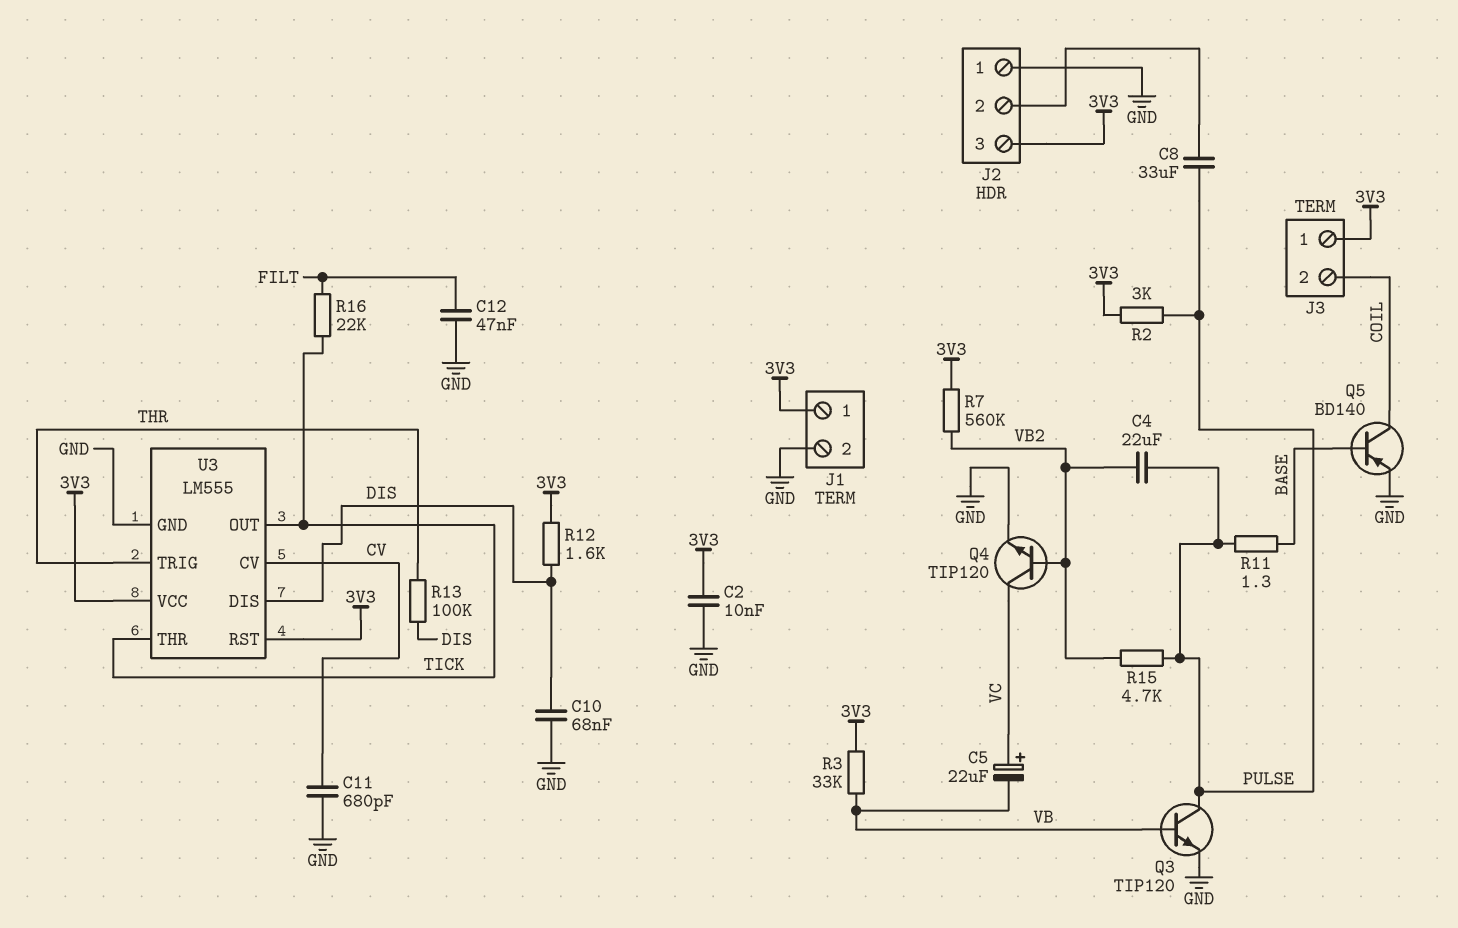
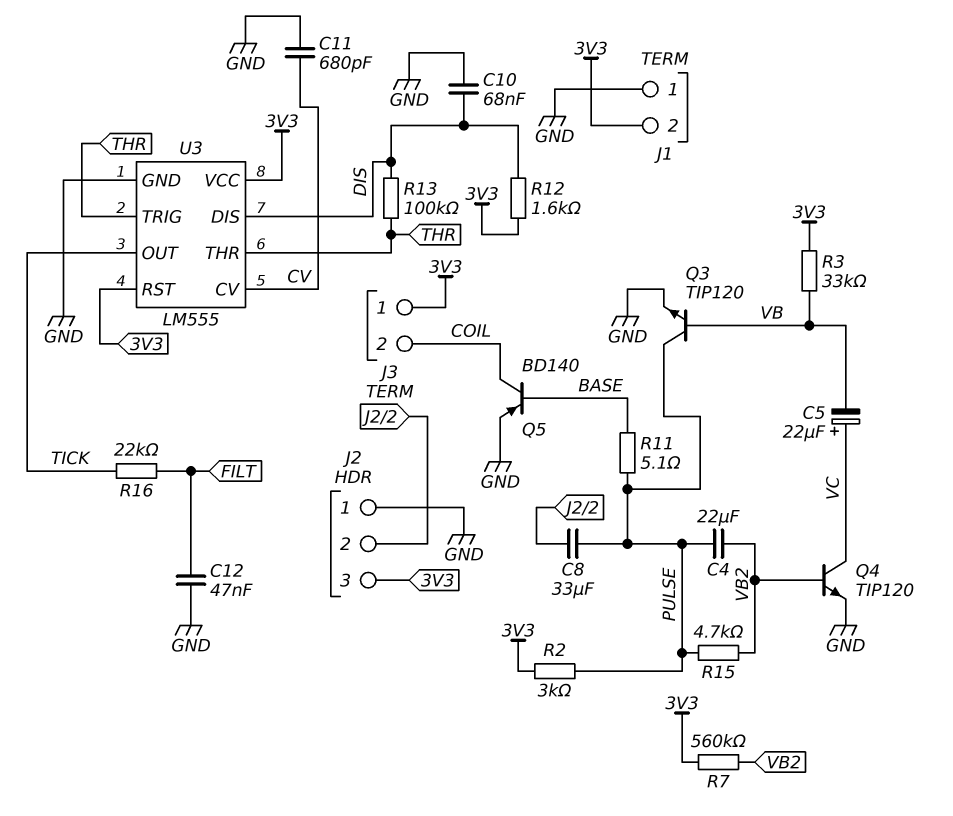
C2: 10nF (3V3, GND) -> none
J1 pin 1: 3V3 -> GND
J1 pin 2: GND -> 3V3
R11: 1.3 (BASE, PULSE) -> 5.1 (BASE, PULSE)
U3 pin THR: TICK -> THR

